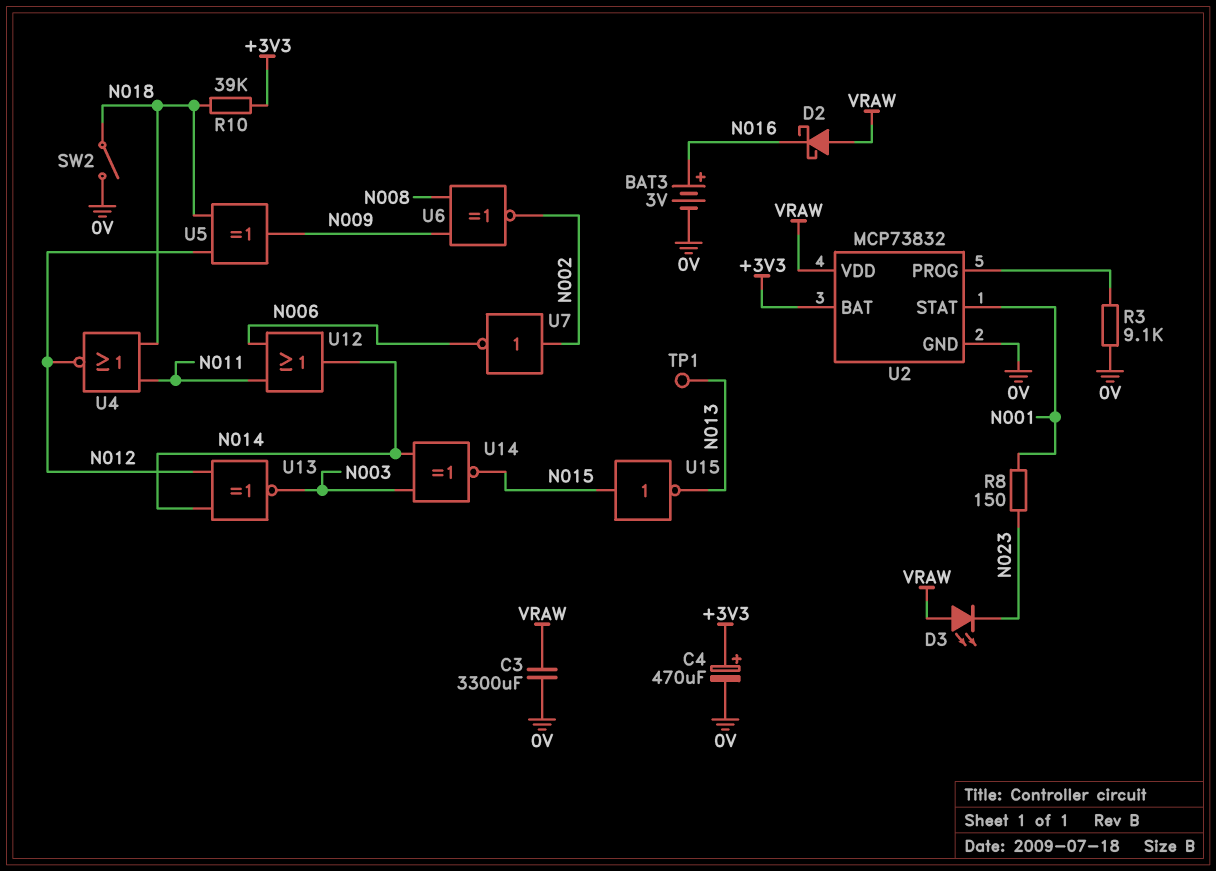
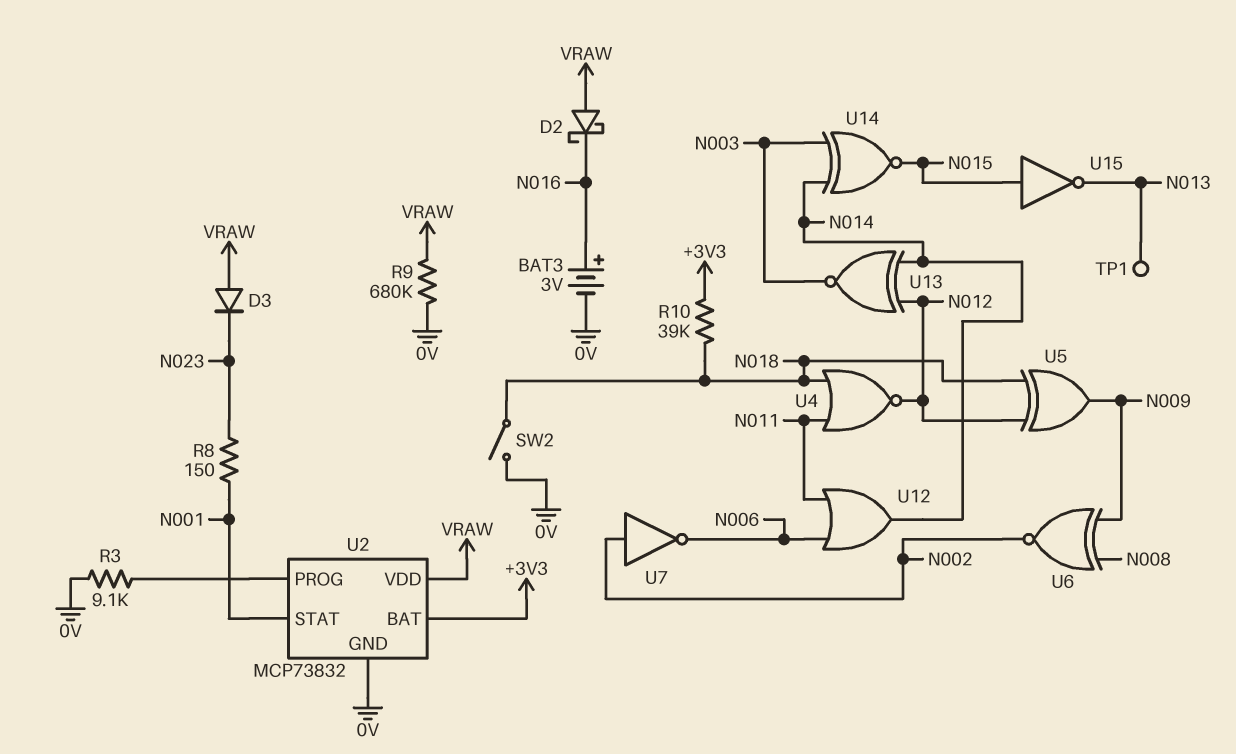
C3: 3300uF (0V, VRAW) -> none
C4: 470uF (plus +3V3, minus 0V) -> none
D3: LED (A VRAW, K N023) -> diode (A VRAW, K N023)
R9: none -> 680k (0V, VRAW)

